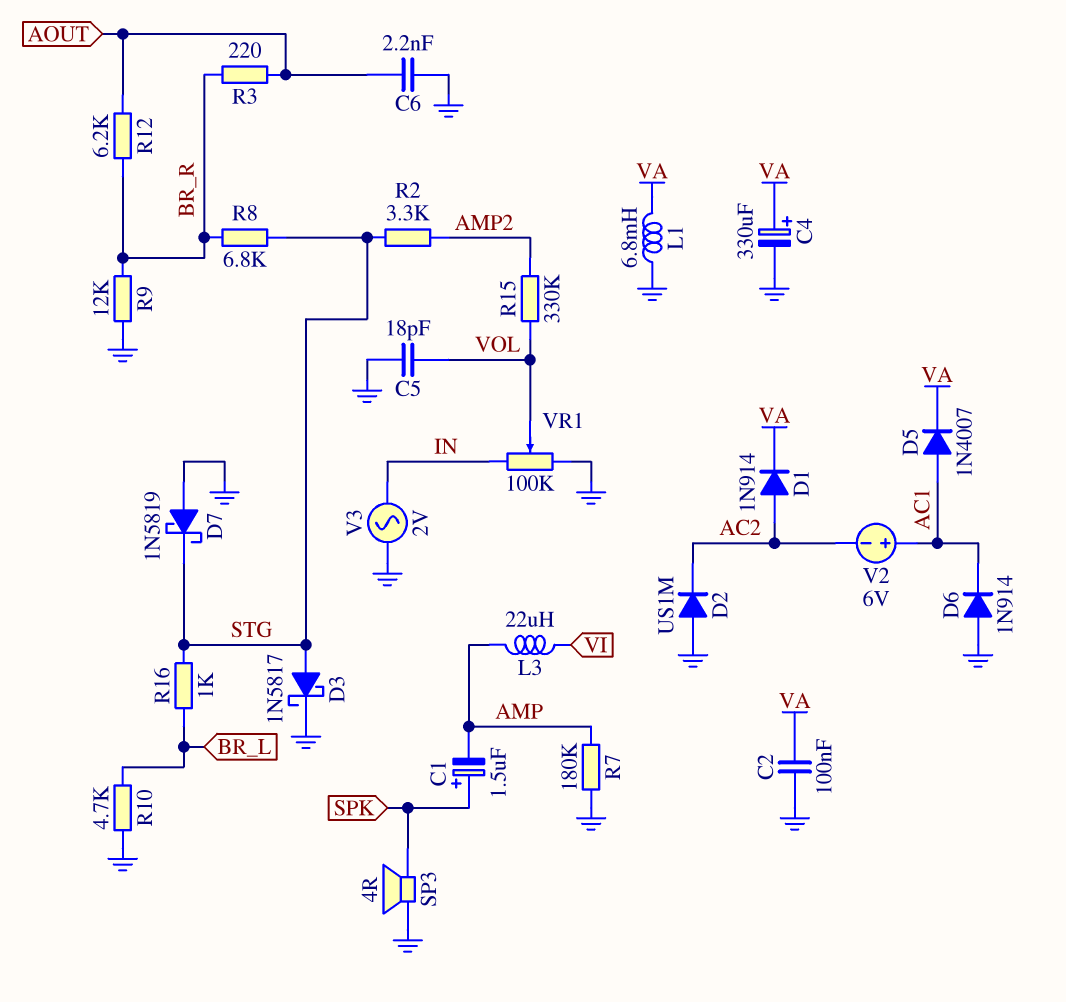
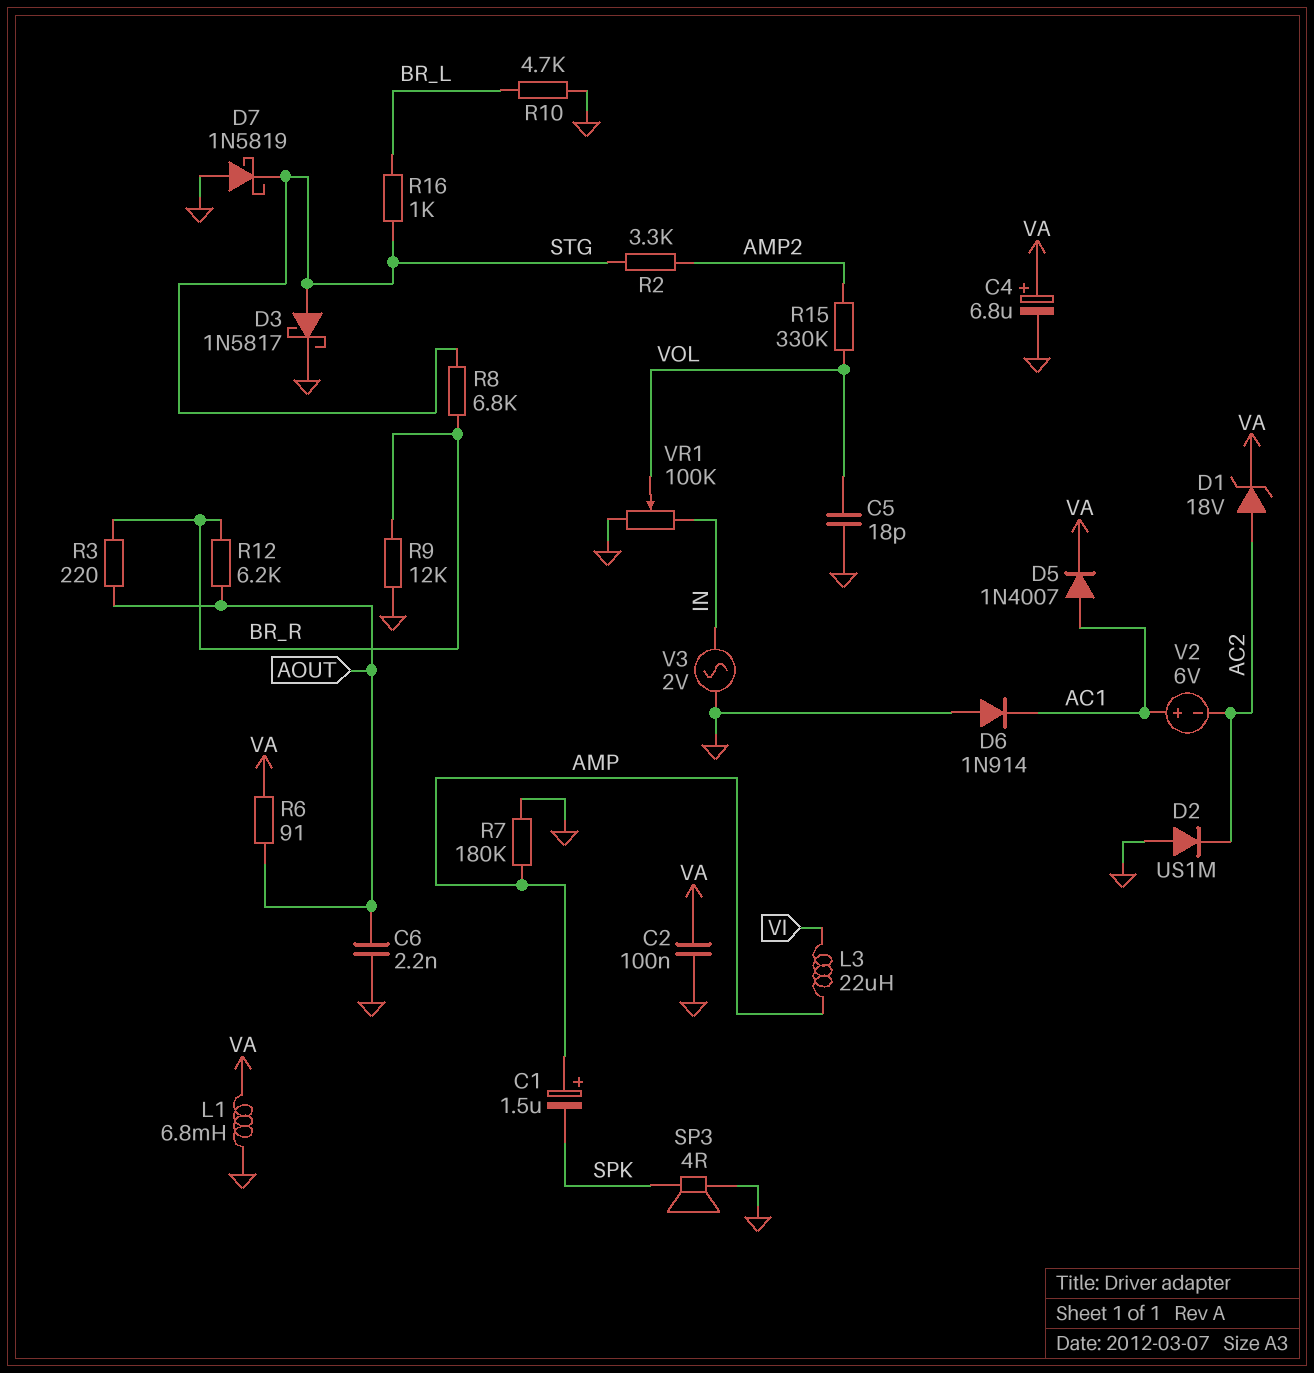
C1: 1.5uF (plus SPK, minus AMP) -> 1.5uF (plus AMP, minus SPK)
C4: 330uF (plus VA, minus GND) -> 6.8uF (plus VA, minus GND)
D1: diode 1N914 (A AC2, K VA) -> zener 18V (A AC2, K VA)
R6: none -> 91 (AOUT, VA)

